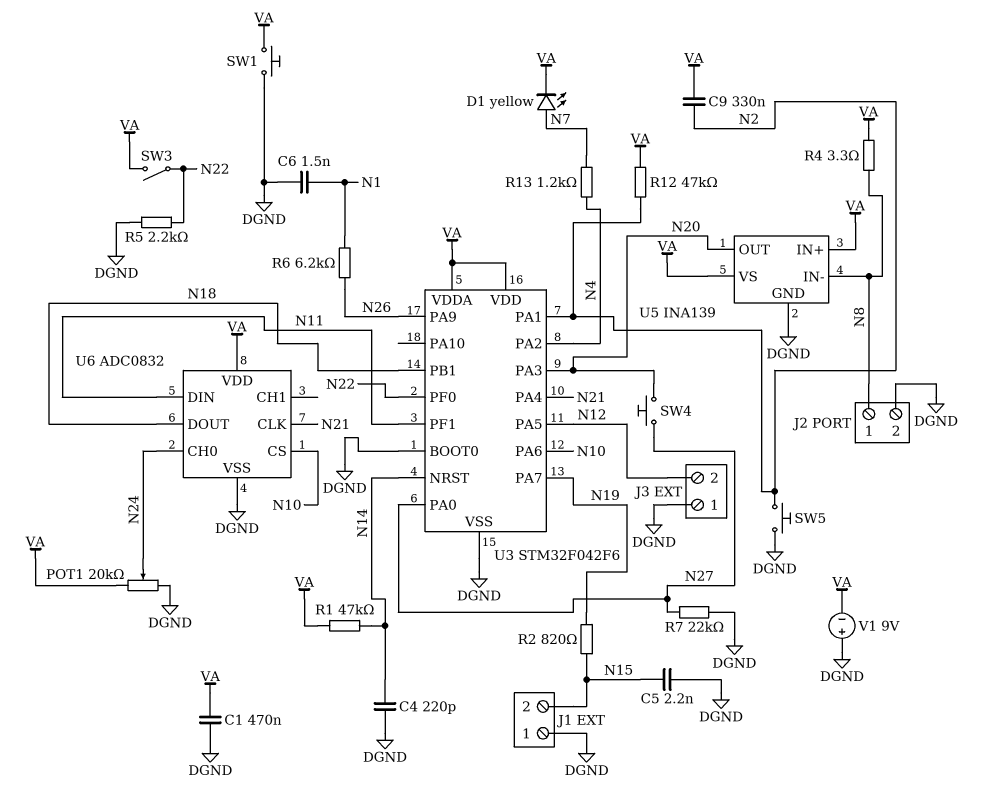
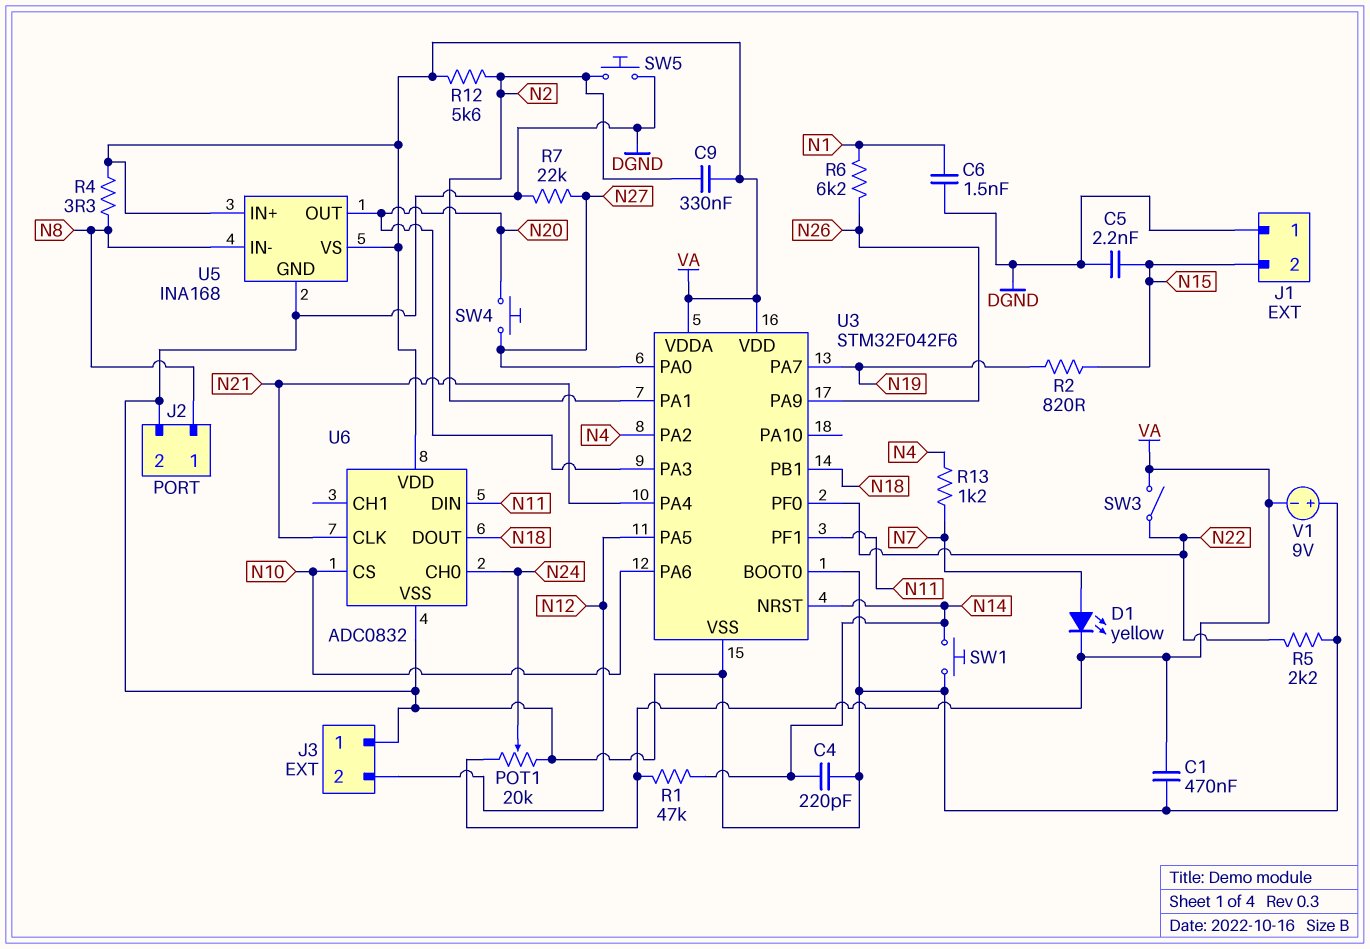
R12: 47k (N2, VA) -> 5.6k (N2, VA)
SW1: button (DGND, VA) -> button (DGND, N14)
U5: INA139 -> INA168

